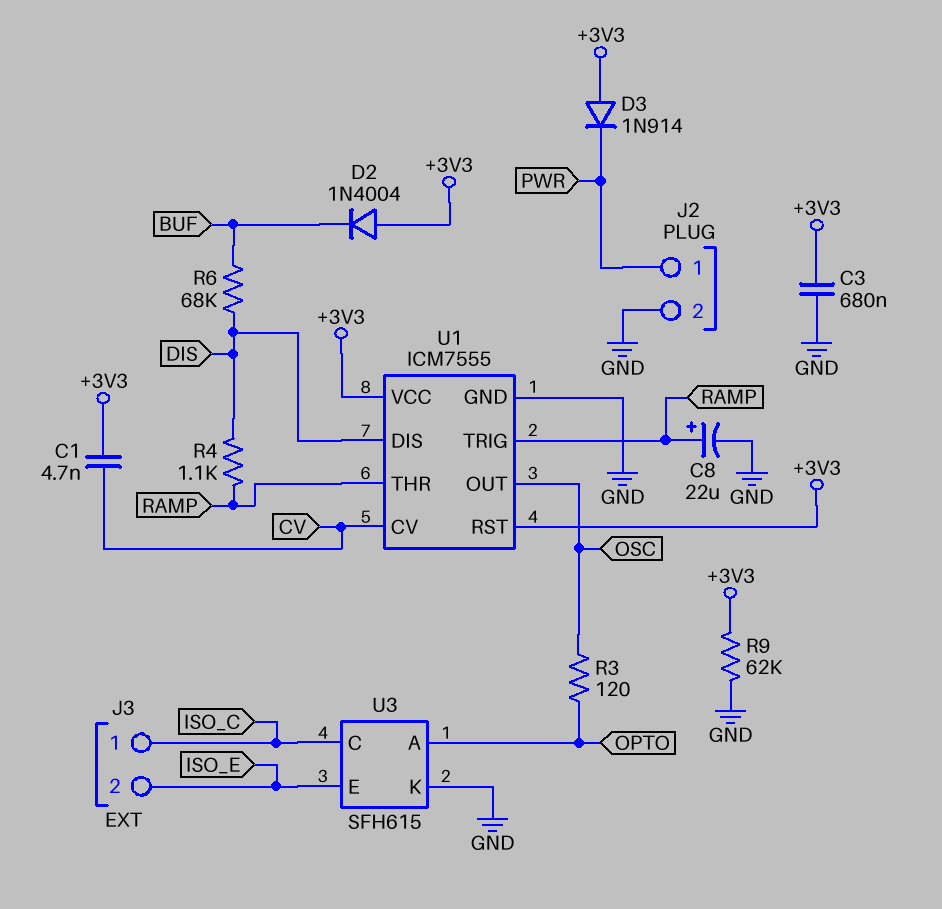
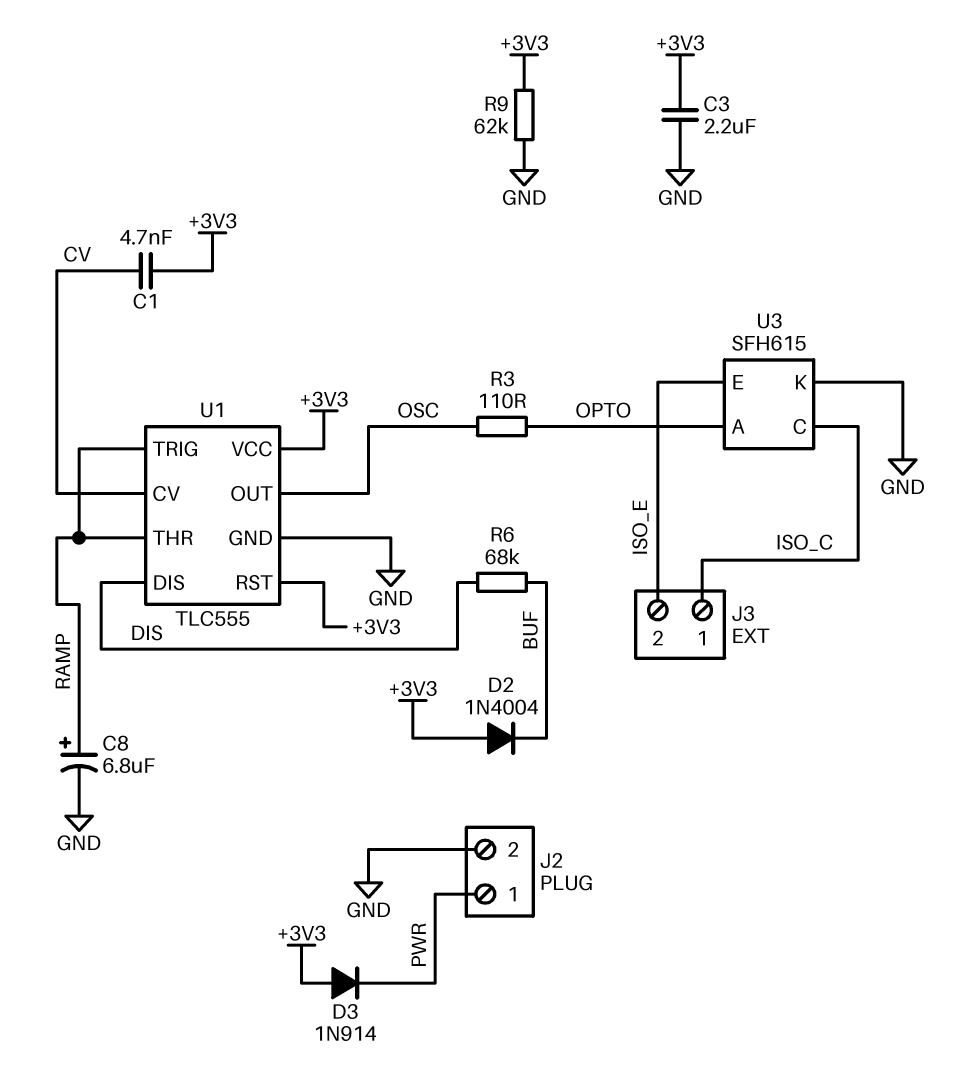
C3: 680nF (+3V3, GND) -> 2.2uF (+3V3, GND)
C8: 22uF (plus RAMP, minus GND) -> 6.8uF (plus RAMP, minus GND)
R3: 120 (OPTO, OSC) -> 110 (OPTO, OSC)
R4: 1.1k (DIS, RAMP) -> none
U1: ICM7555 -> TLC555

